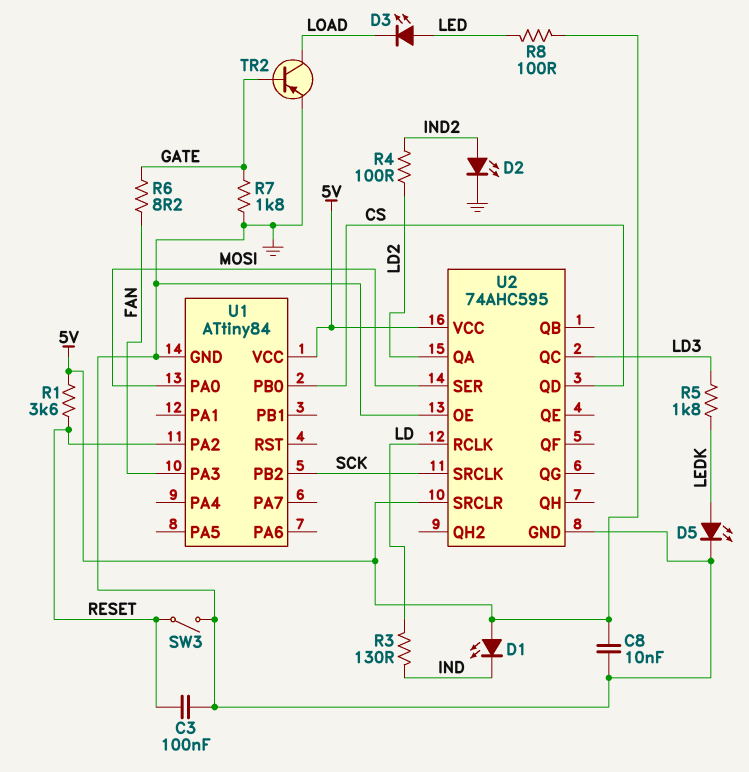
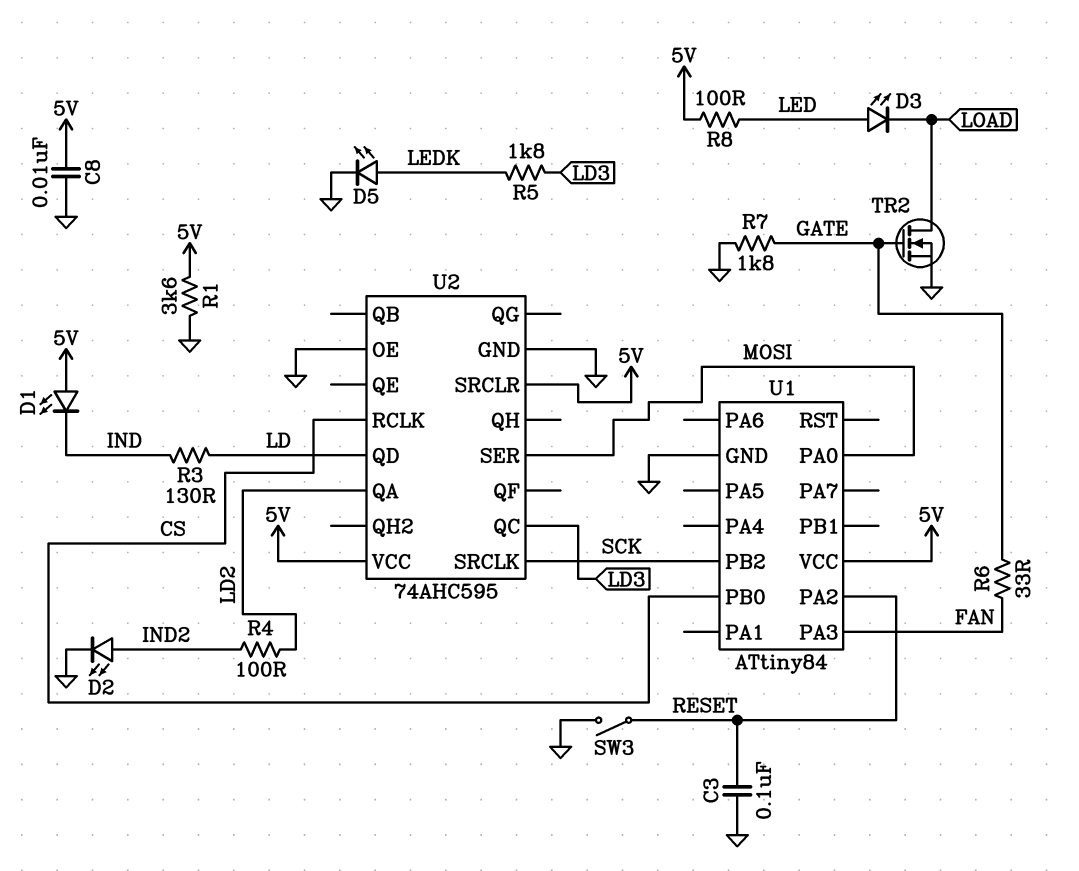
R1: 3.6k (5V, RESET) -> 3.6k (5V, GND)
R6: 8.2 (FAN, GATE) -> 33 (FAN, GATE)
TR2: PNP (B GATE, C LOAD, E GND) -> NMOS (G GATE, D LOAD, S GND)
U2 pin QD: CS -> LD
U2 pin RCLK: LD -> CS

